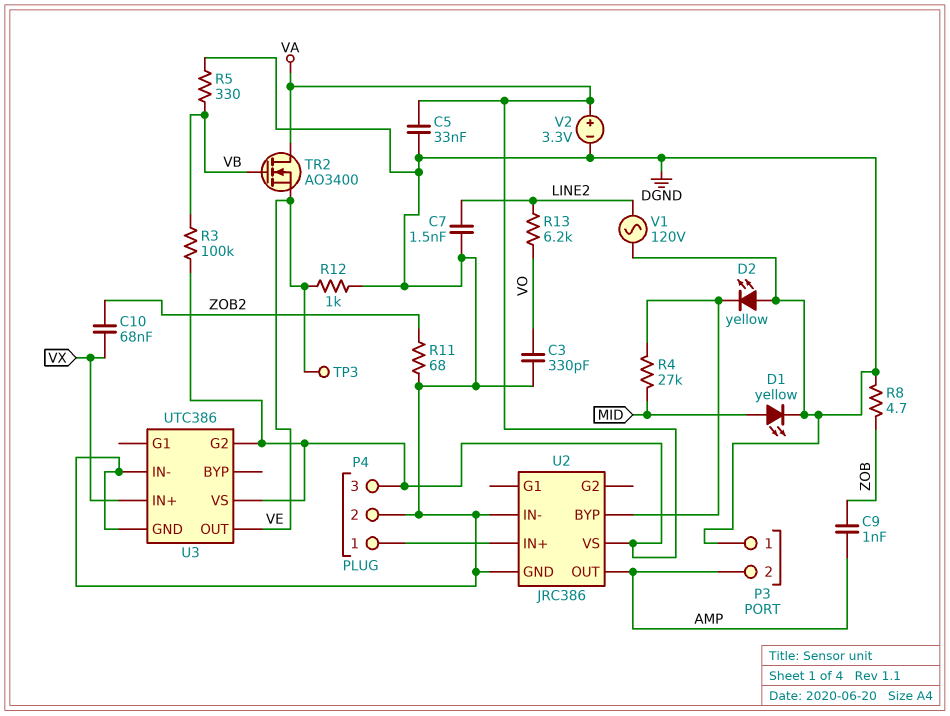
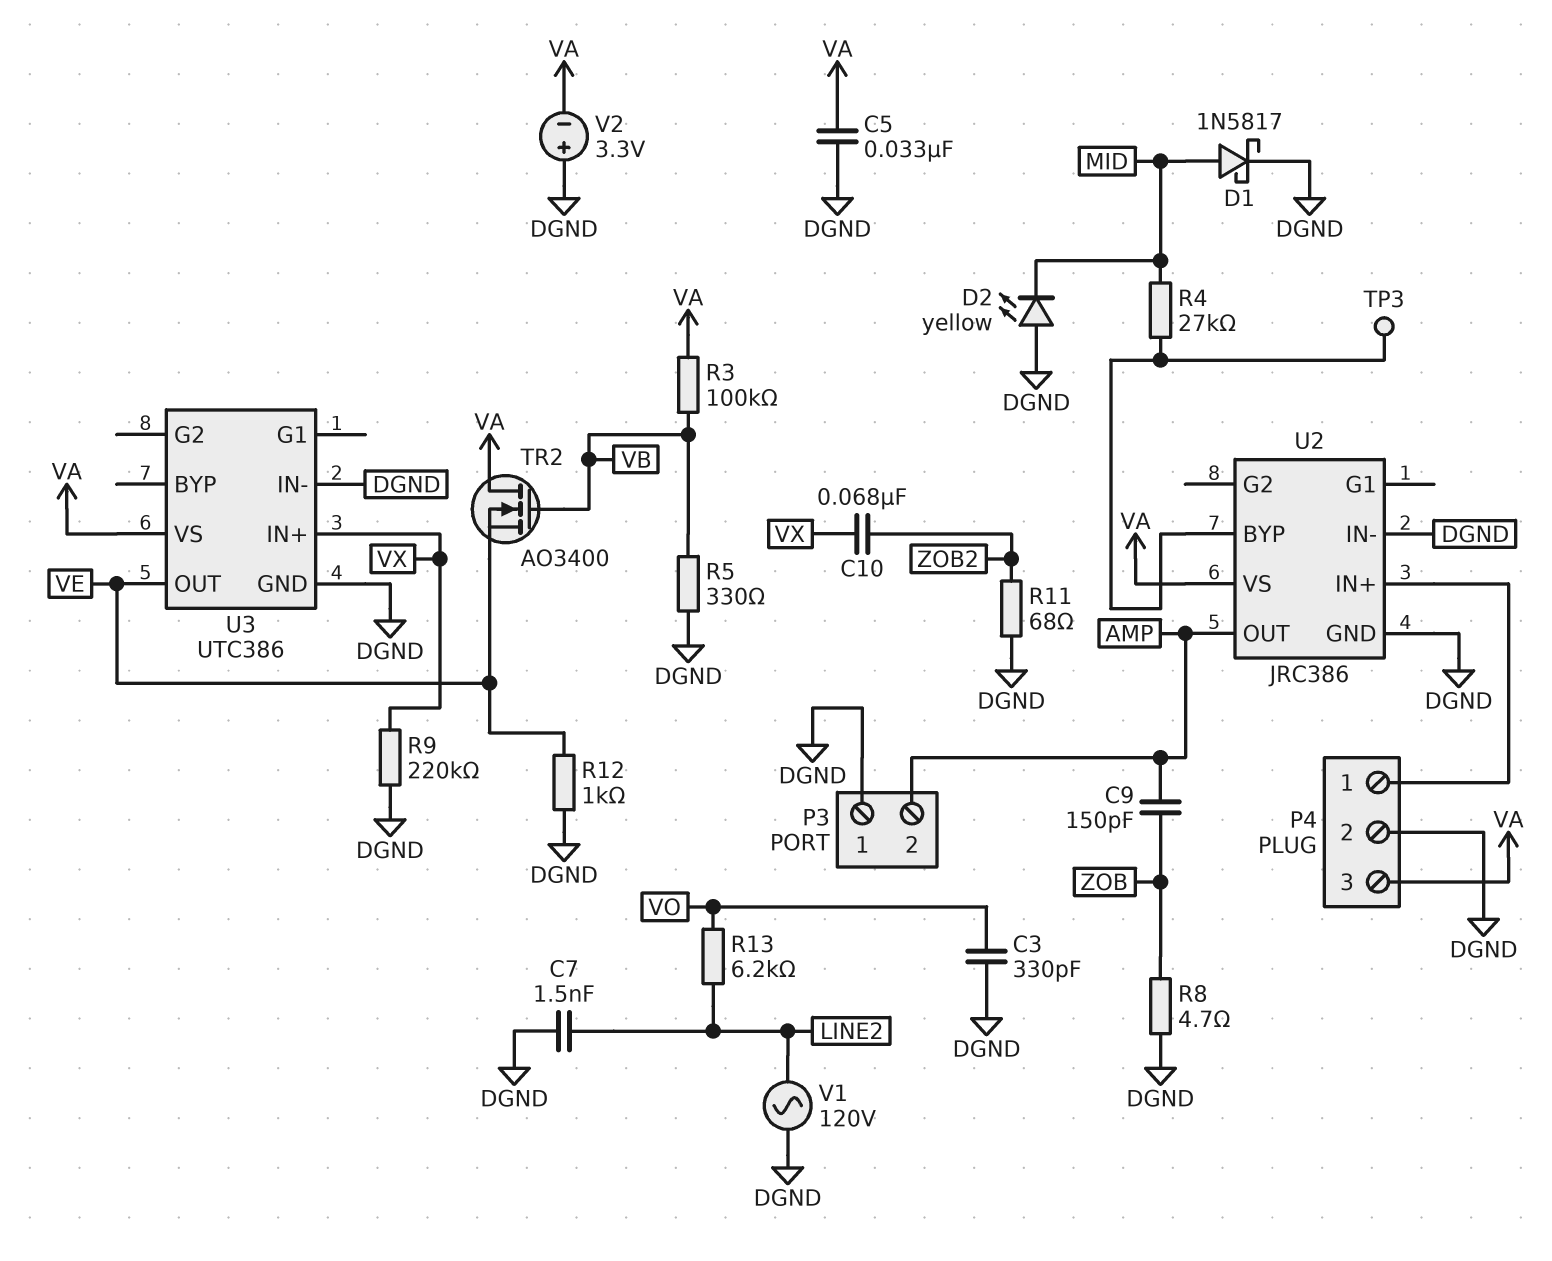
C9: 1nF (AMP, ZOB) -> 150pF (AMP, ZOB)
D1: LED yellow (A MID, K DGND) -> schottky 1N5817 (A MID, K DGND)
D2: LED yellow (A DGND, K U2/BYP) -> LED yellow (A DGND, K MID)
R9: none -> 220k (DGND, VX)
TP3: test point (VE) -> test point (U2/BYP)
U3 pin G2: VA -> none
V2: 3.3V (plus VA, minus DGND) -> 3.3V (plus DGND, minus VA)

